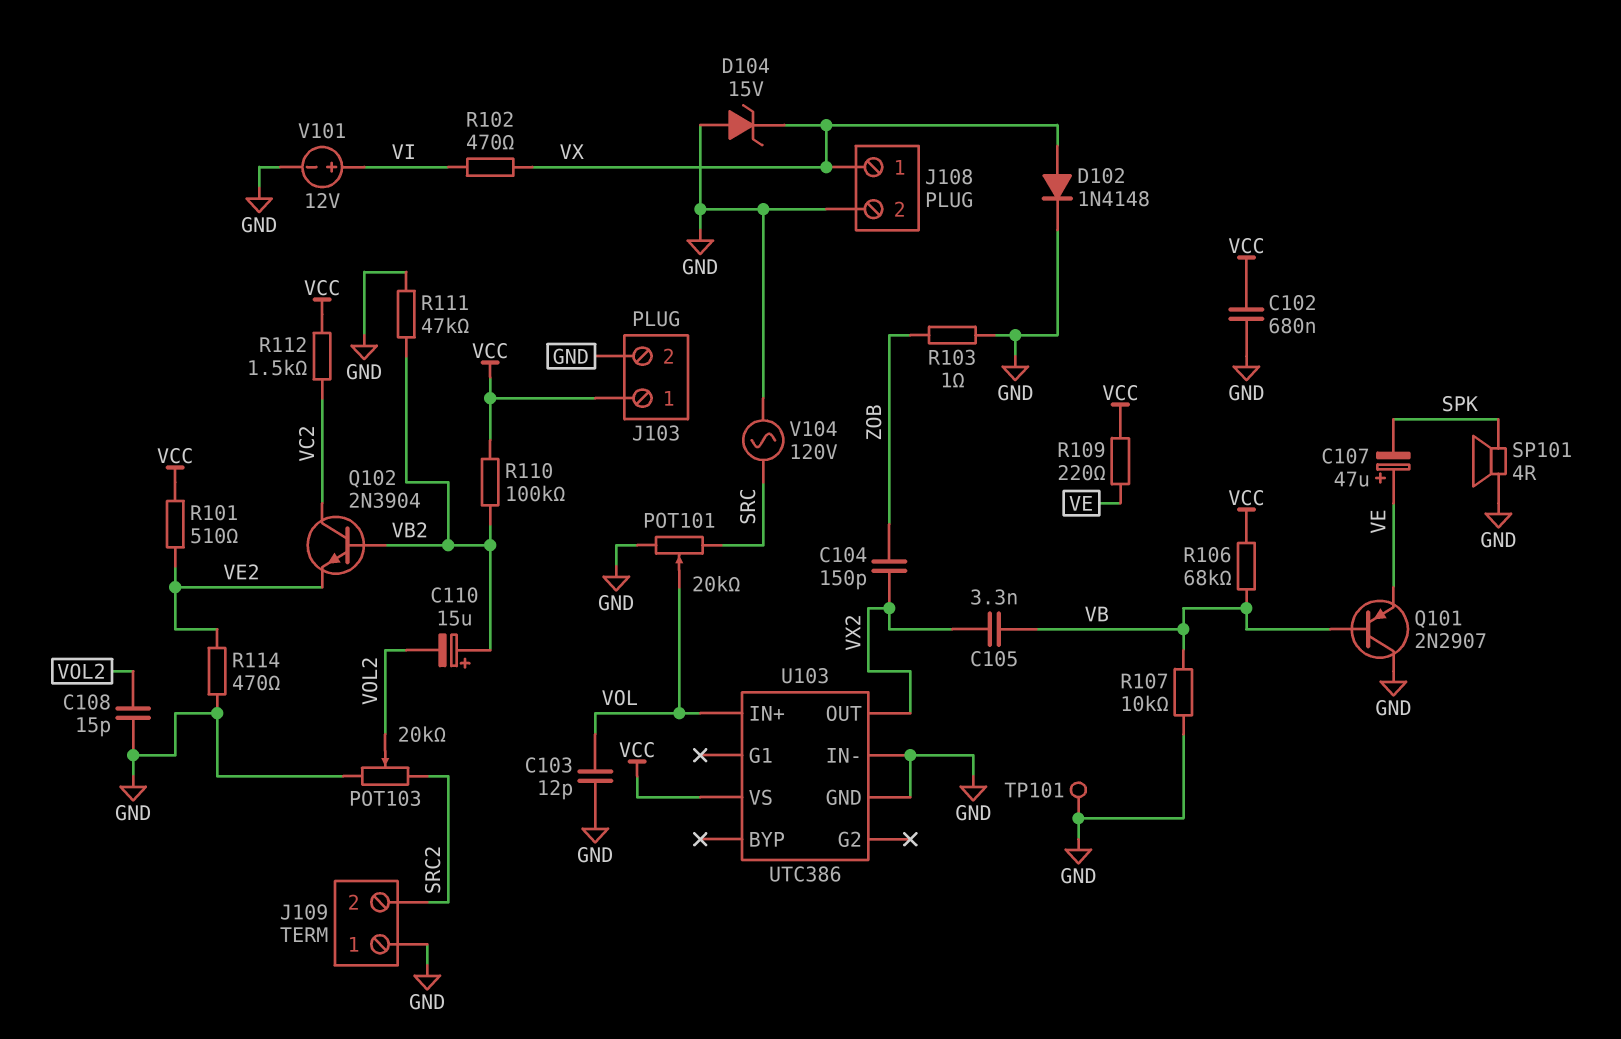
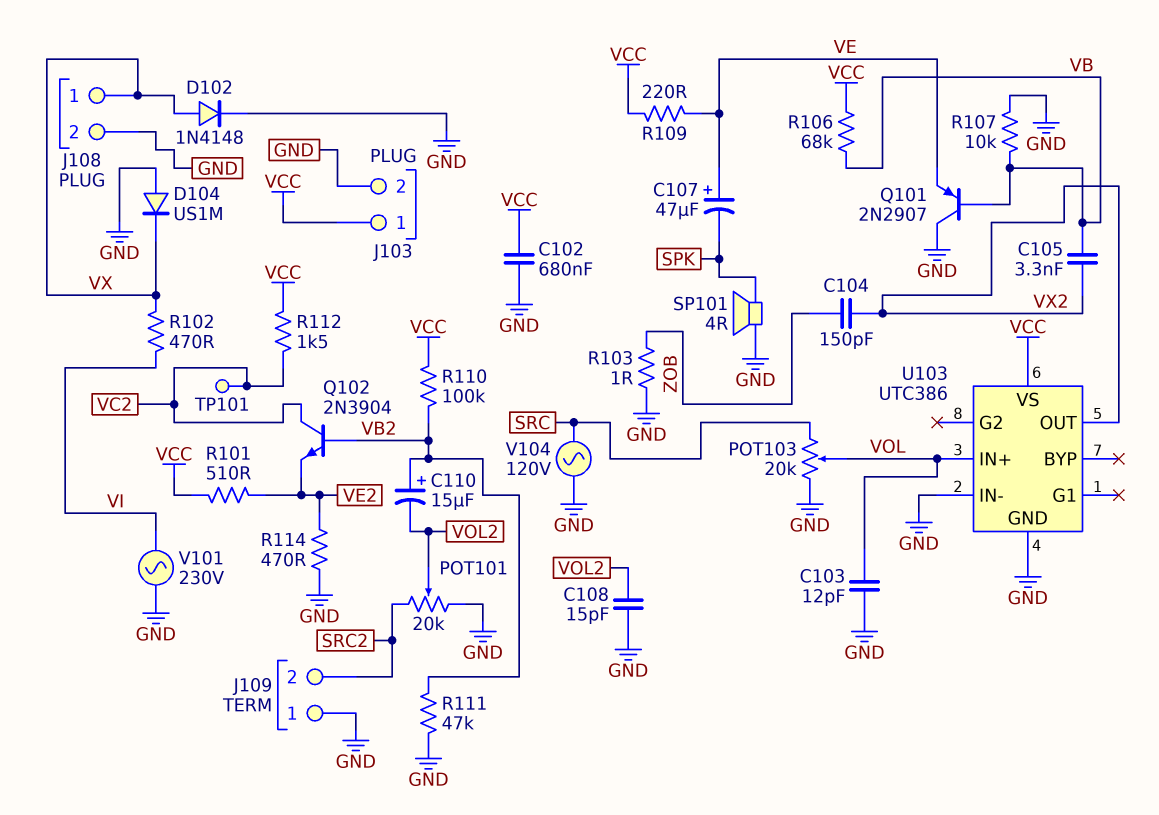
D104: zener 15V (A GND, K VX) -> diode US1M (A GND, K VX)
POT101: 20k (GND, SRC, wiper VOL) -> 20k (GND, SRC2, wiper VOL2)
POT103: 20k (GND, SRC2, wiper VOL2) -> 20k (GND, SRC, wiper VOL)
TP101: test point (GND) -> test point (VC2)
V101: 12V (plus VI, minus GND) -> AC 230V (GND, VI)

